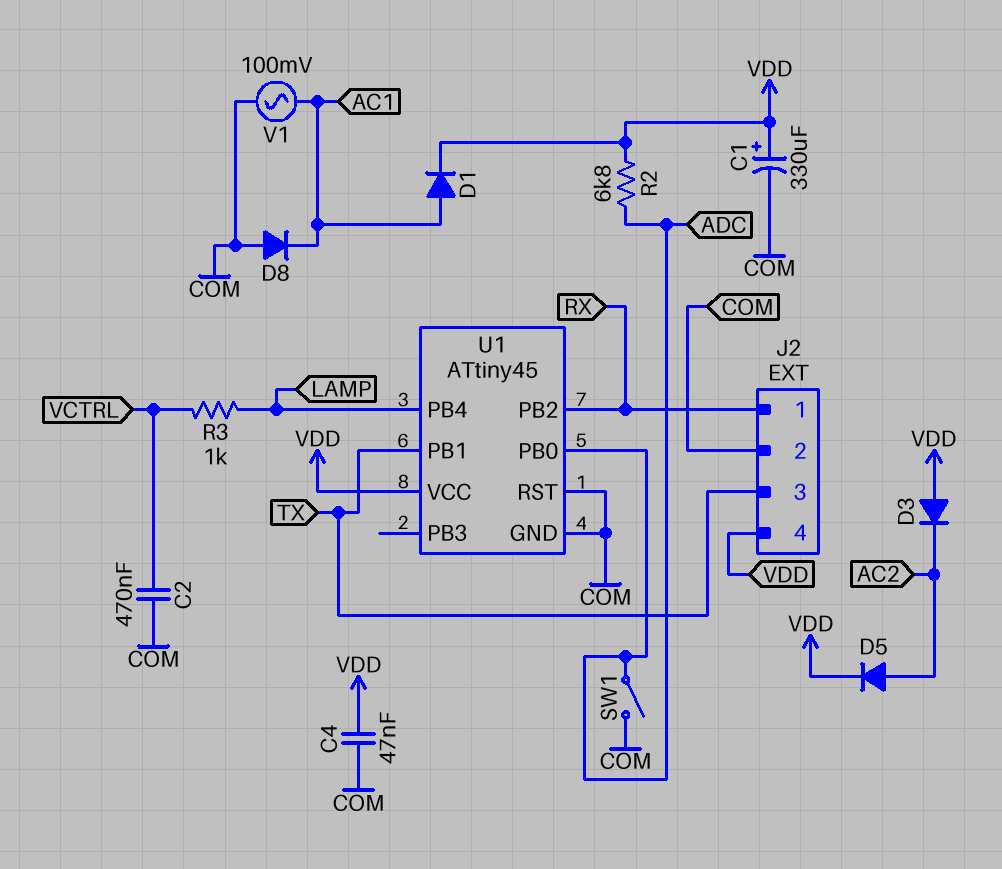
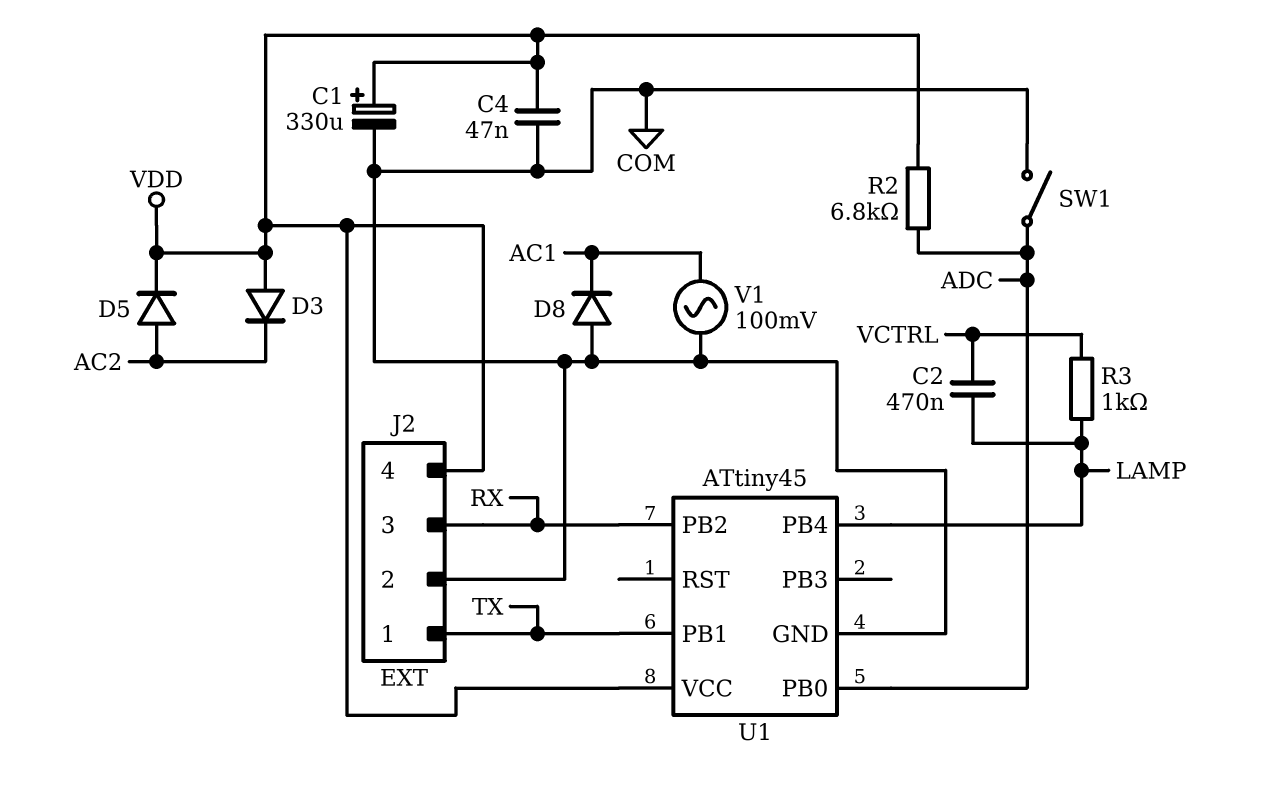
C2: 470nF (COM, VCTRL) -> 470nF (LAMP, VCTRL)
D1: diode (A AC1, K VDD) -> none
J2 pin 1: RX -> TX
J2 pin 3: TX -> RX
U1 pin RST: COM -> none

